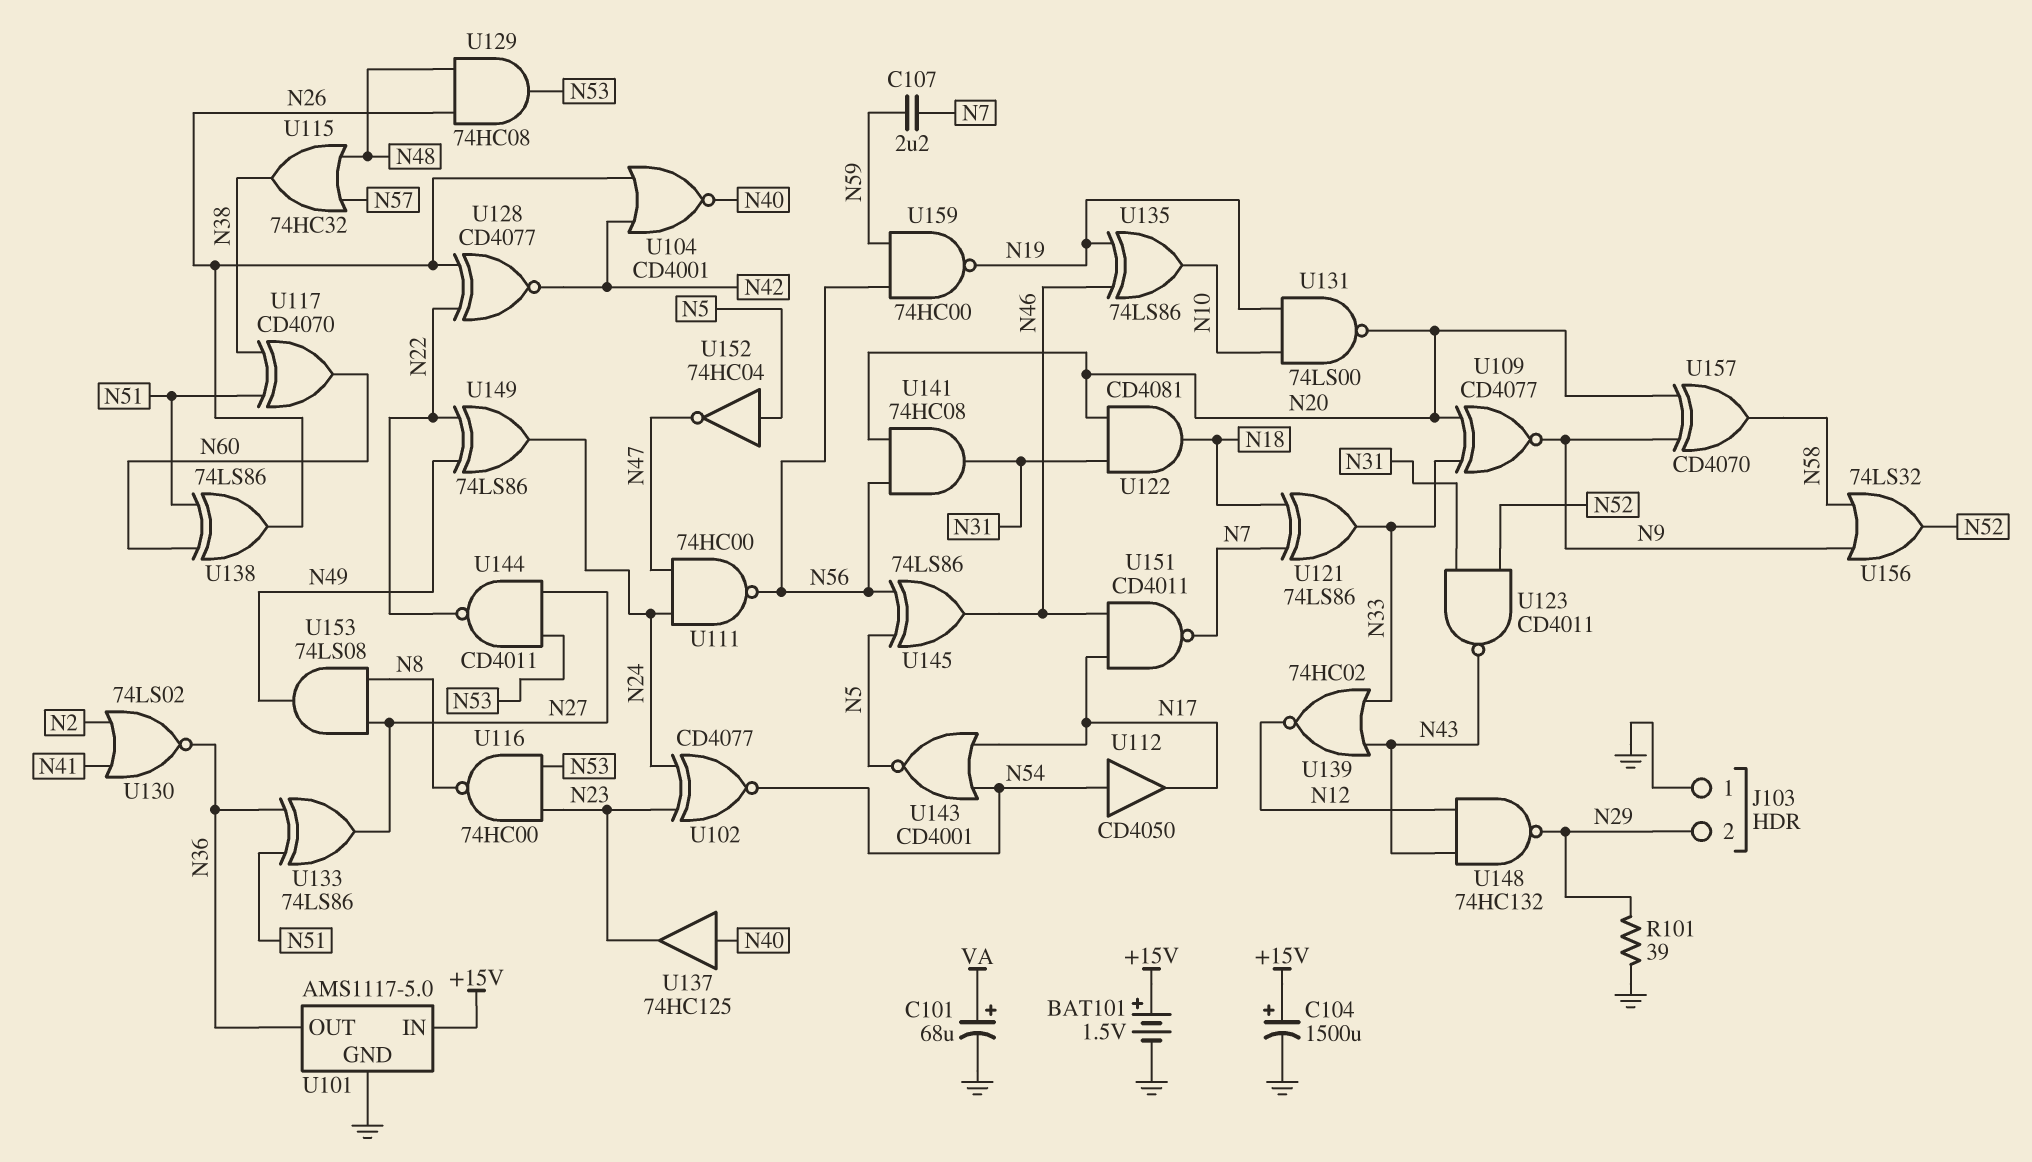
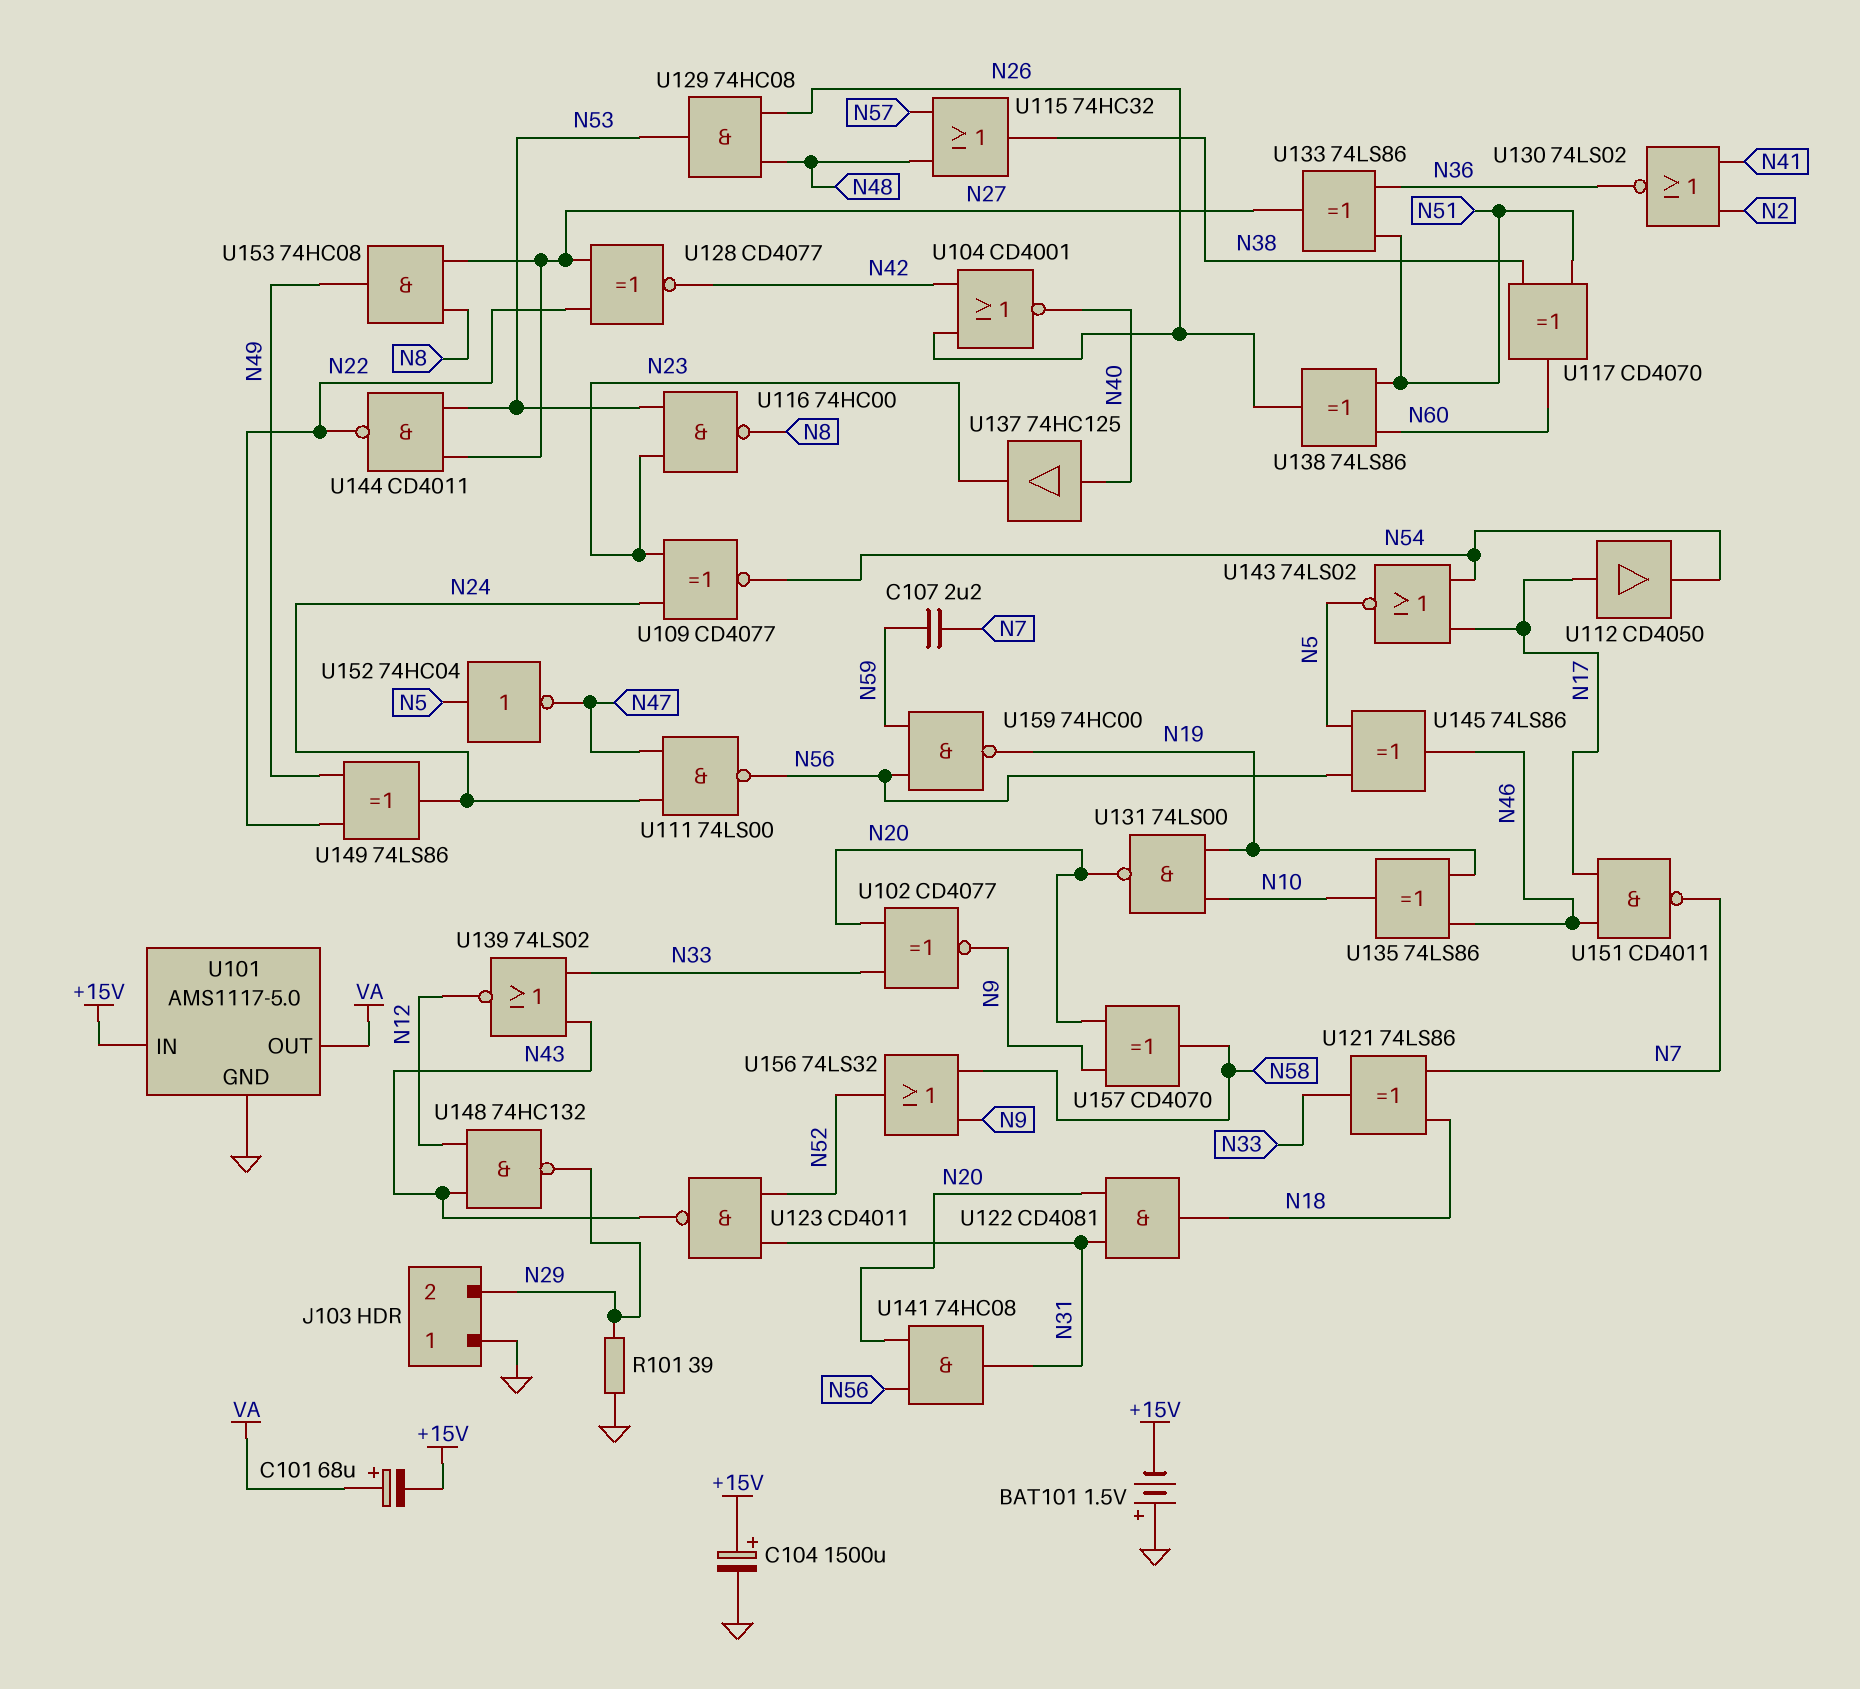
BAT101: 1.5V (plus +15V, minus GND) -> 1.5V (plus GND, minus +15V)
C101: 68uF (plus VA, minus GND) -> 68uF (plus VA, minus +15V)
U101 pin OUT: N36 -> VA
U102: XNOR CD4077 (in N23, in N24, out N54) -> XNOR CD4077 (in N20, in N33, out N9)
U109: XNOR CD4077 (in N20, in N33, out N9) -> XNOR CD4077 (in N23, in N24, out N54)
U111: NAND 74HC00 (in N24, in N47, out N56) -> NAND 74LS00 (in N24, in N47, out N56)
U112: buffer CD4050 (in N54, out N17) -> buffer CD4050 (in N17, out N54)
U128: XNOR CD4077 (in N22, in N26, out N42) -> XNOR CD4077 (in N22, in N27, out N42)
U139: NOR 74HC02 (in N33, in N43, out N12) -> NOR 74LS02 (in N33, in N43, out N12)
U143: NOR CD4001 (in N17, in N54, out N5) -> NOR 74LS02 (in N17, in N54, out N5)
U153: AND 74LS08 (in N8, in N27, out N49) -> AND 74HC08 (in N8, in N27, out N49)

